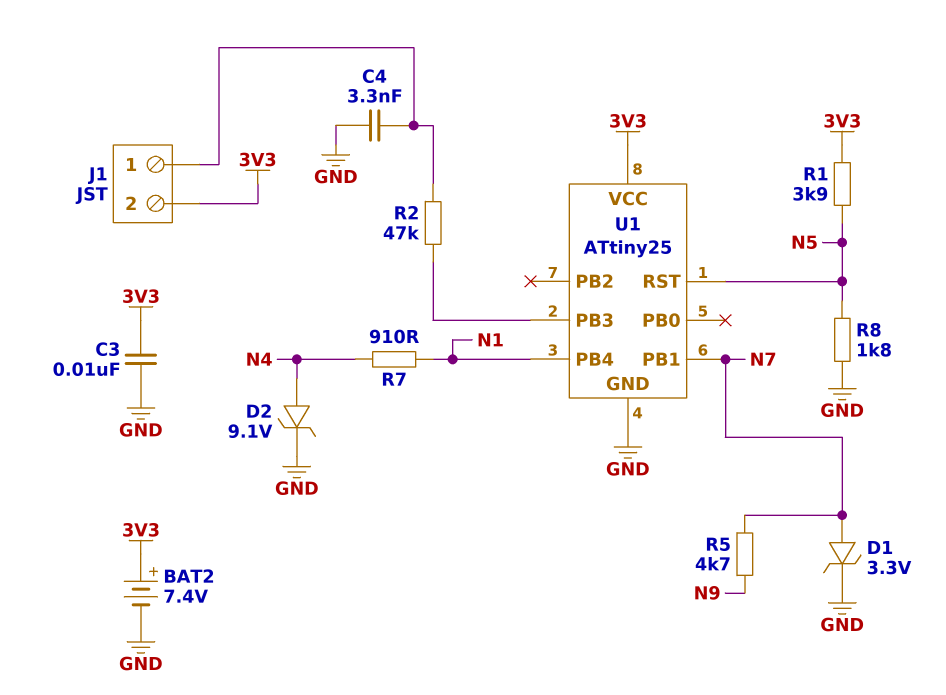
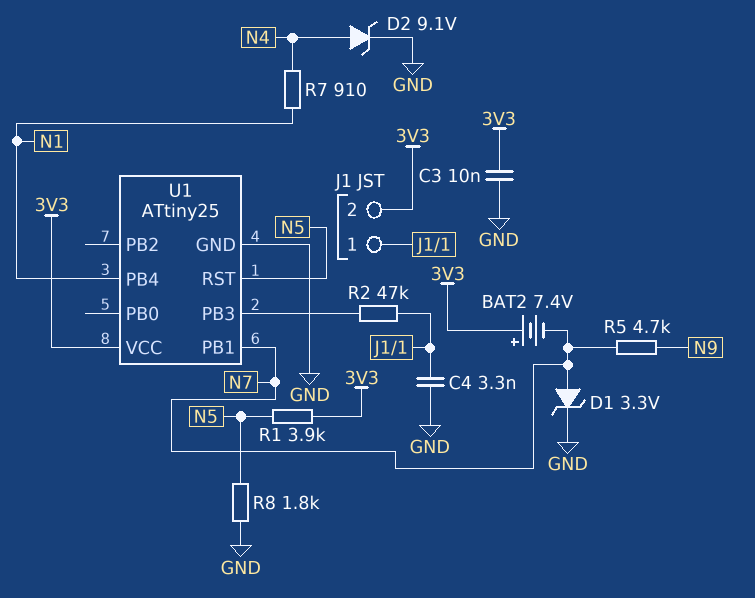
BAT2: 7.4V (plus 3V3, minus GND) -> 7.4V (plus 3V3, minus N7)

